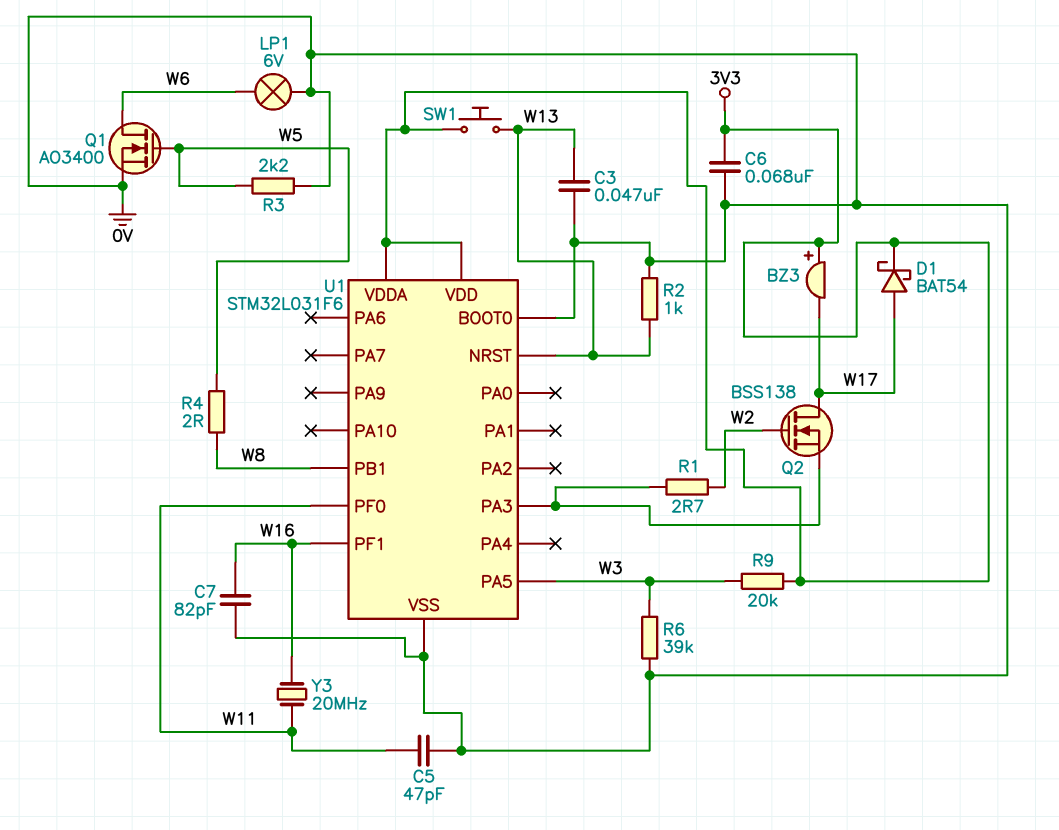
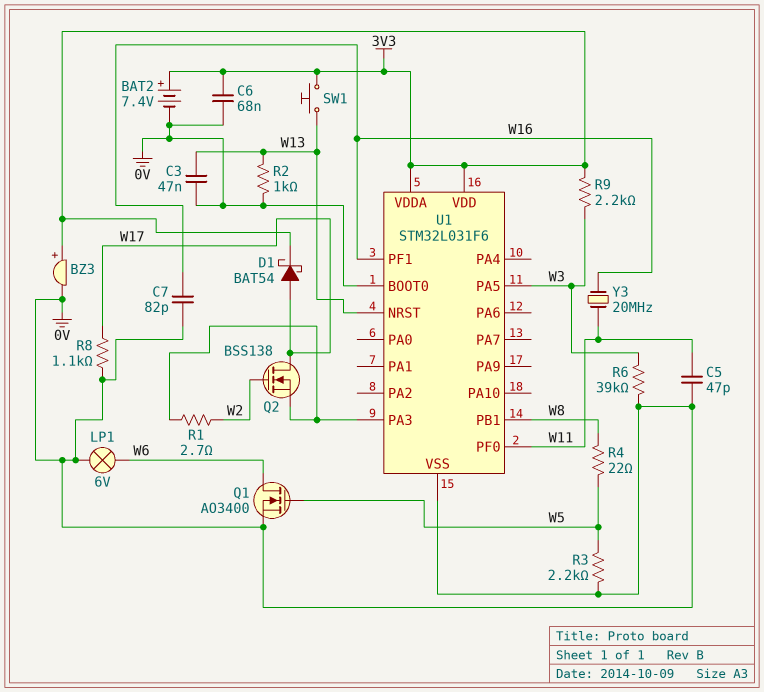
BAT2: none -> 7.4V (plus 3V3, minus 0V)
BZ3: buzzer (plus 3V3, minus W17) -> buzzer (plus 3V3, minus 0V)
R4: 2 (W5, W8) -> 22 (W5, W8)
R8: none -> 1.1k (0V, W17)
R9: 20k (3V3, W3) -> 2.2k (3V3, W3)

